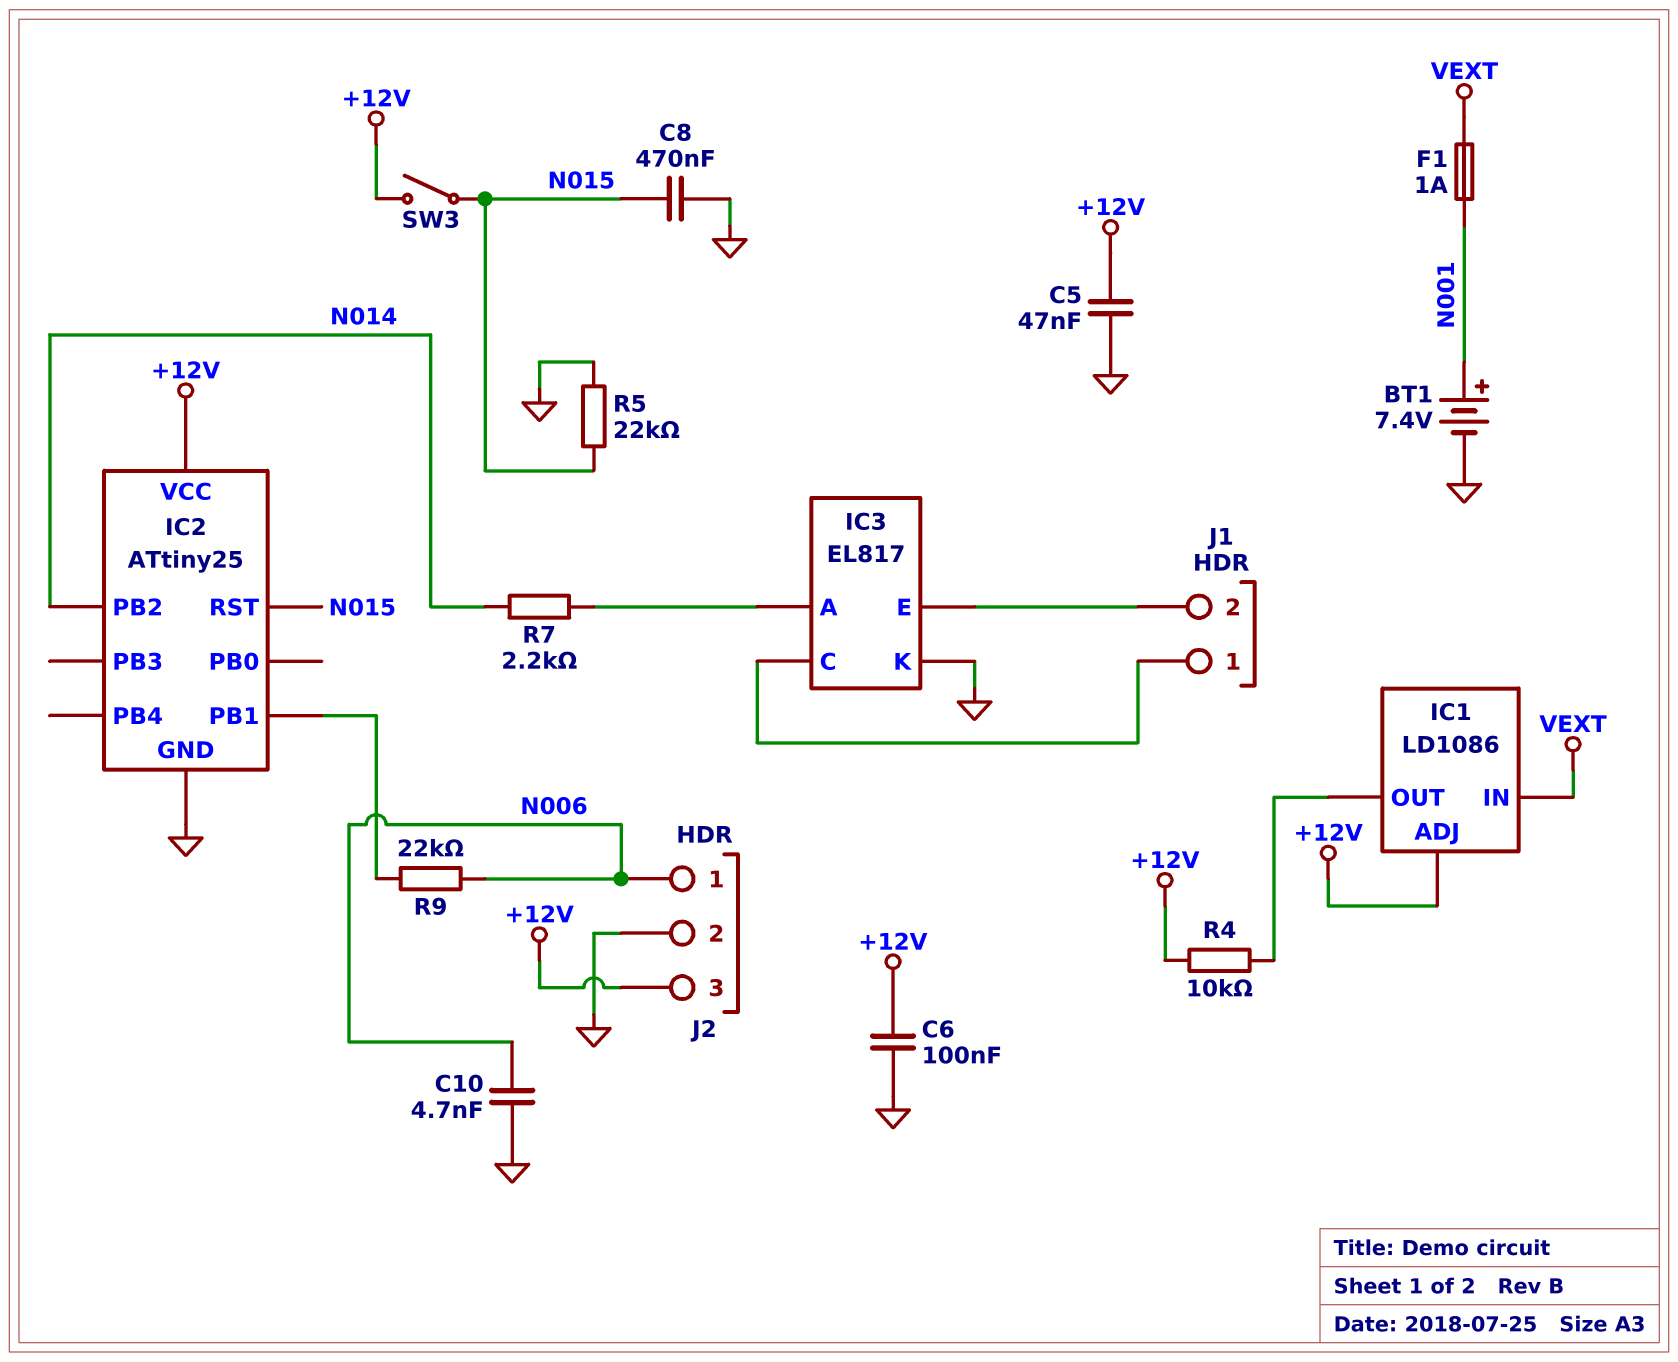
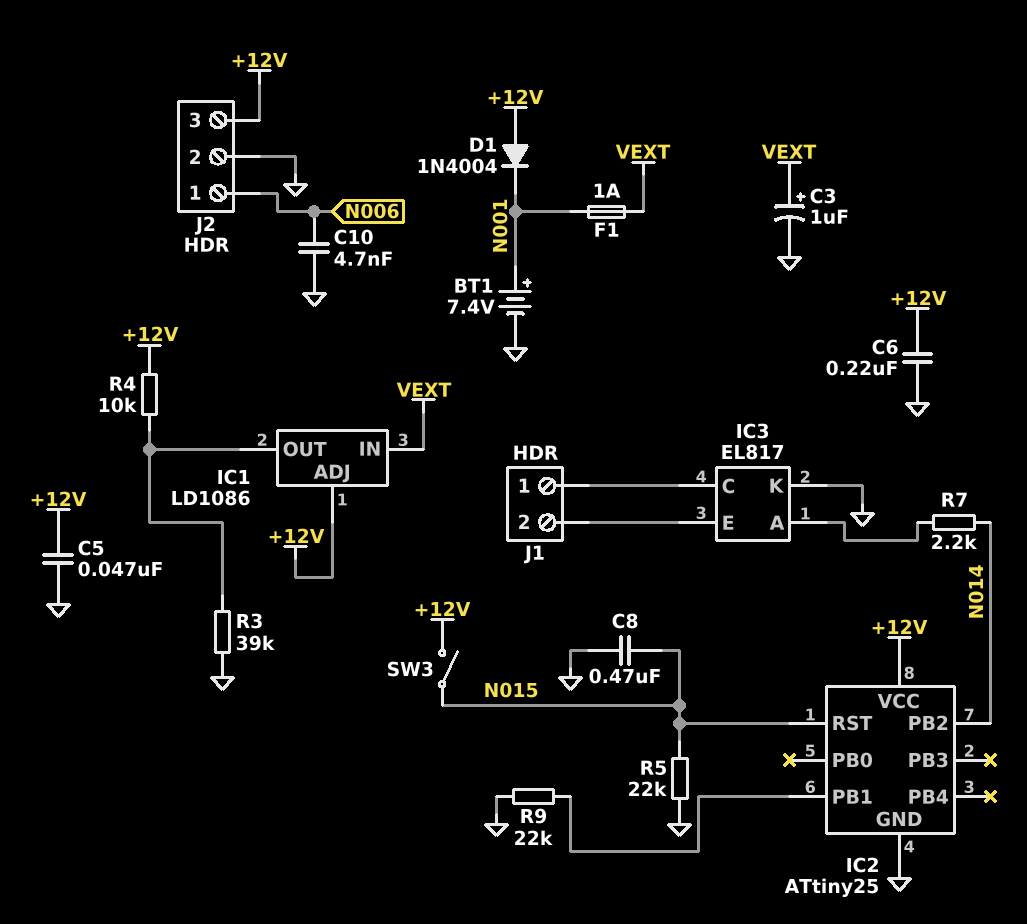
C3: none -> 1uF (plus VEXT, minus GND)
C6: 100nF (+12V, GND) -> 220nF (+12V, GND)
D1: none -> diode 1N4004 (A +12V, K N001)
R3: none -> 39k (GND, IC1/OUT)
R9: 22k (IC2/PB1, N006) -> 22k (GND, IC2/PB1)

